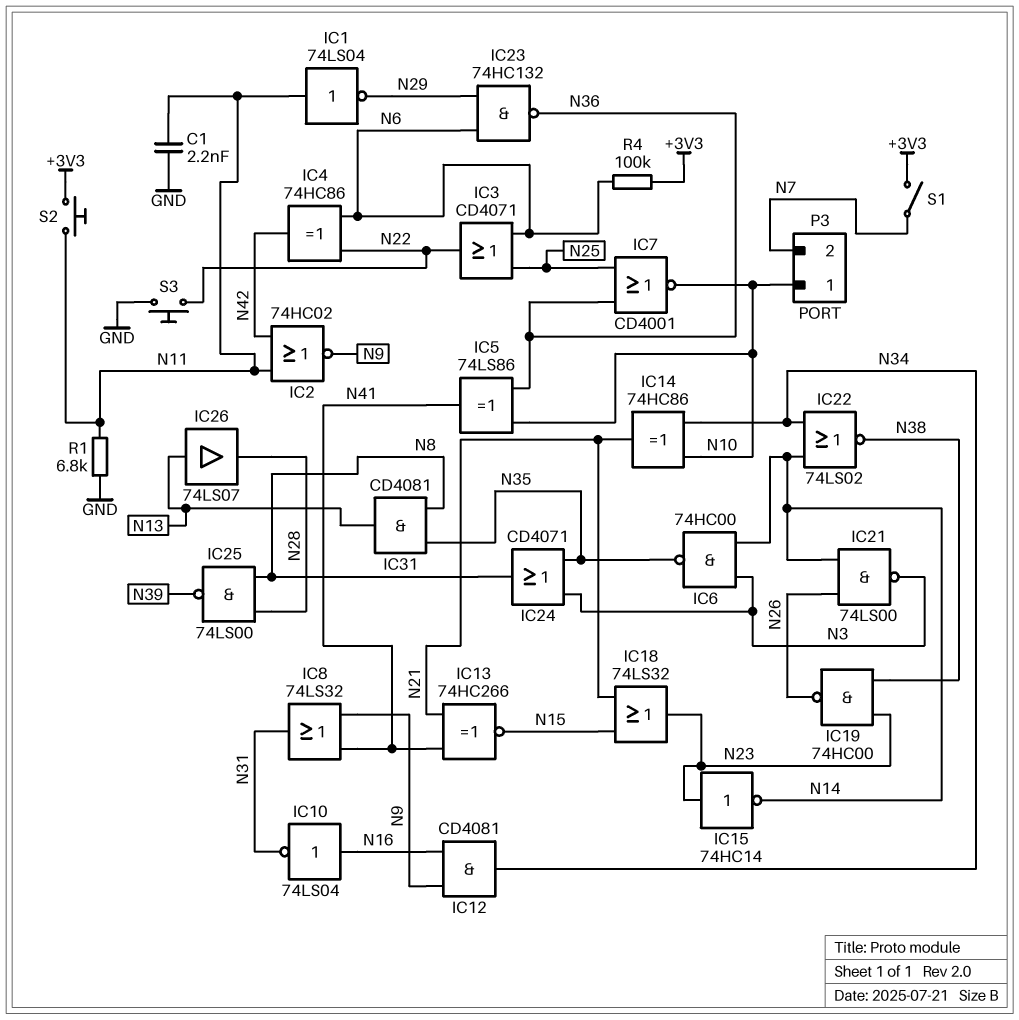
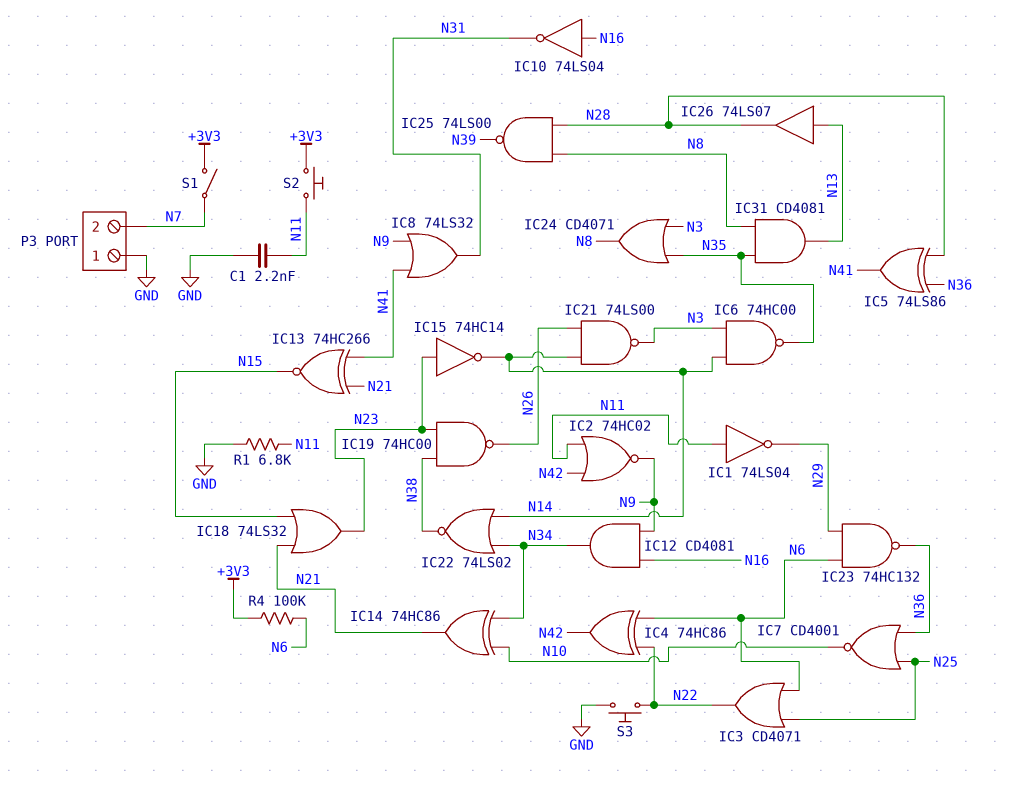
IC5: XOR 74LS86 (in N10, in N36, out N41) -> XOR 74LS86 (in N28, in N36, out N41)
P3 pin 1: N10 -> GND

